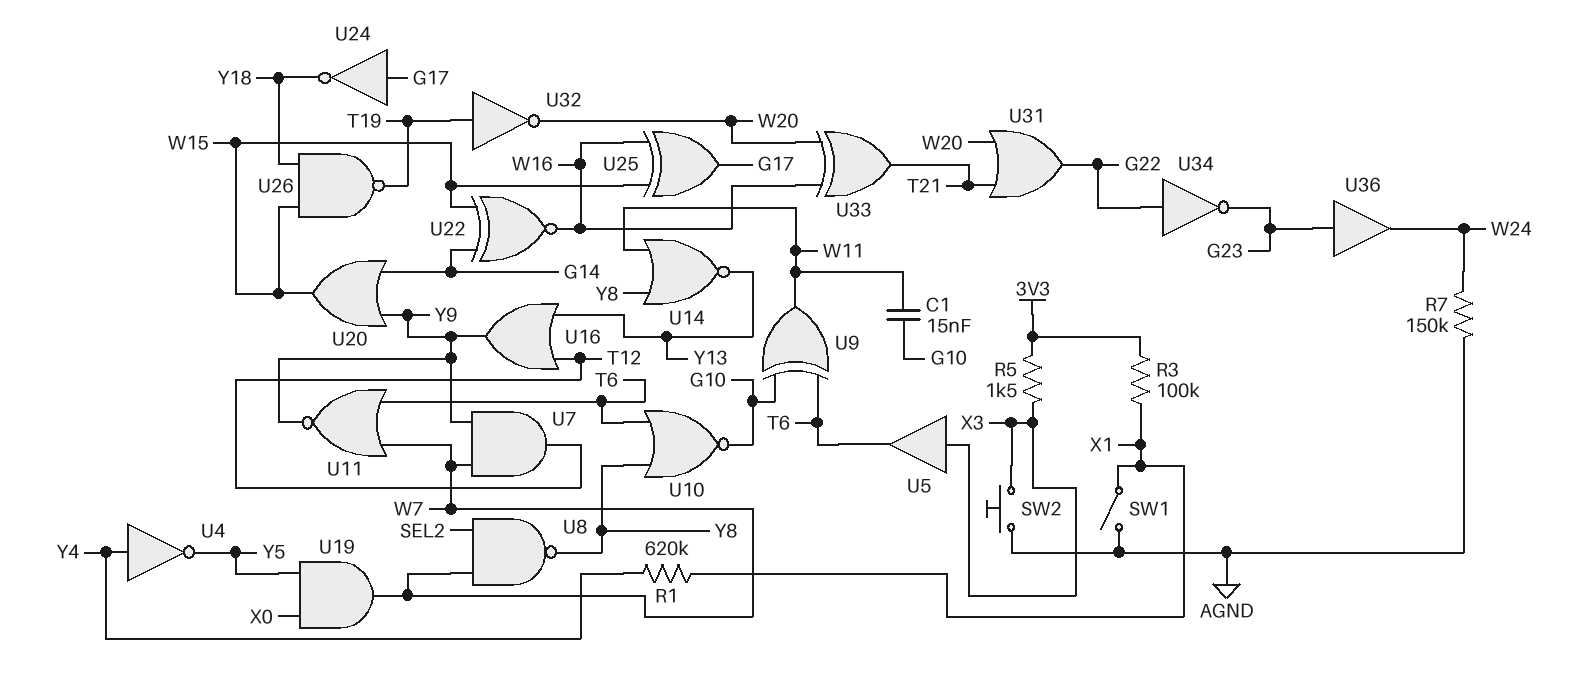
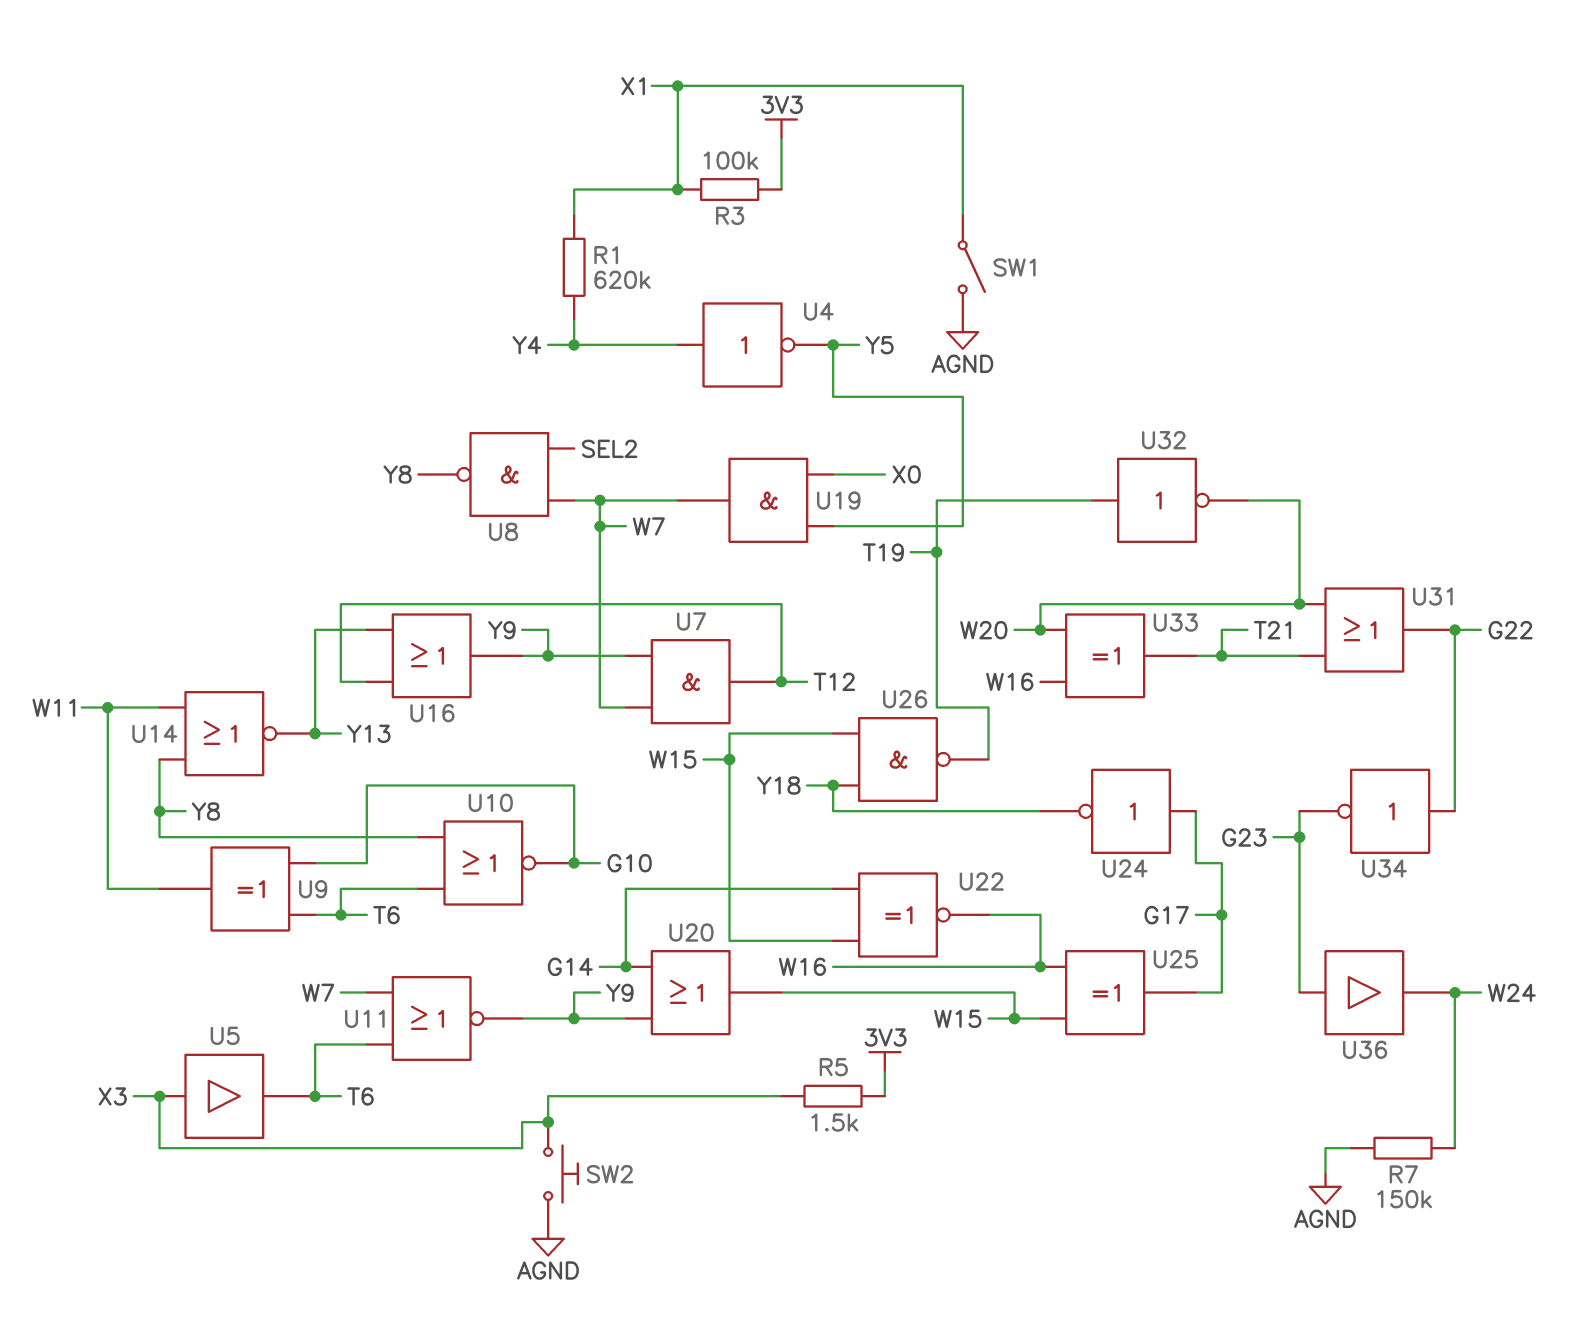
C1: 15nF (G10, W11) -> none

